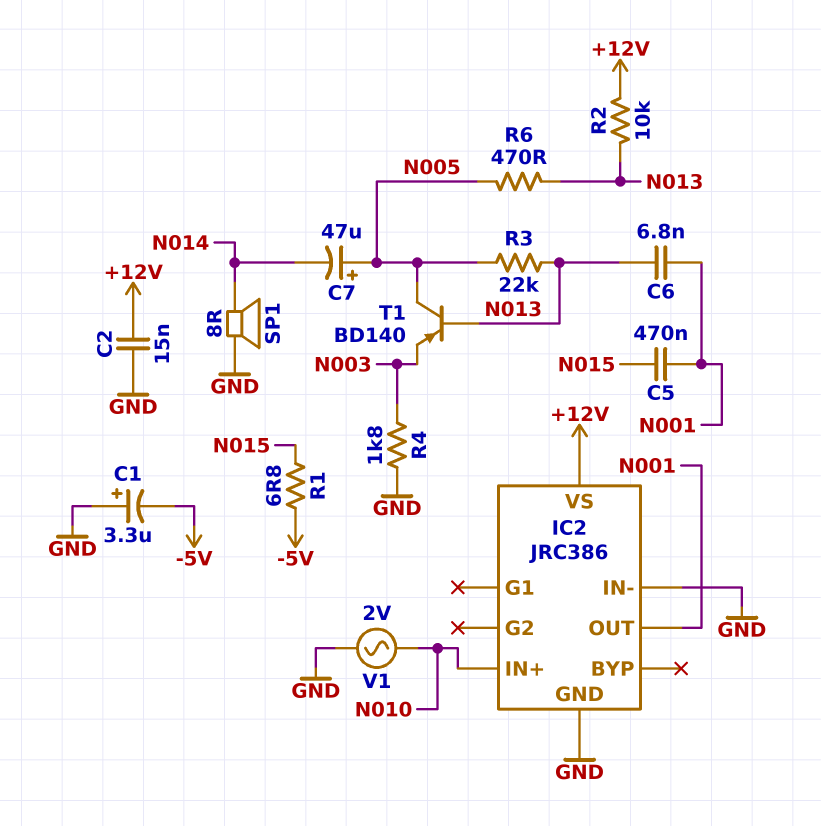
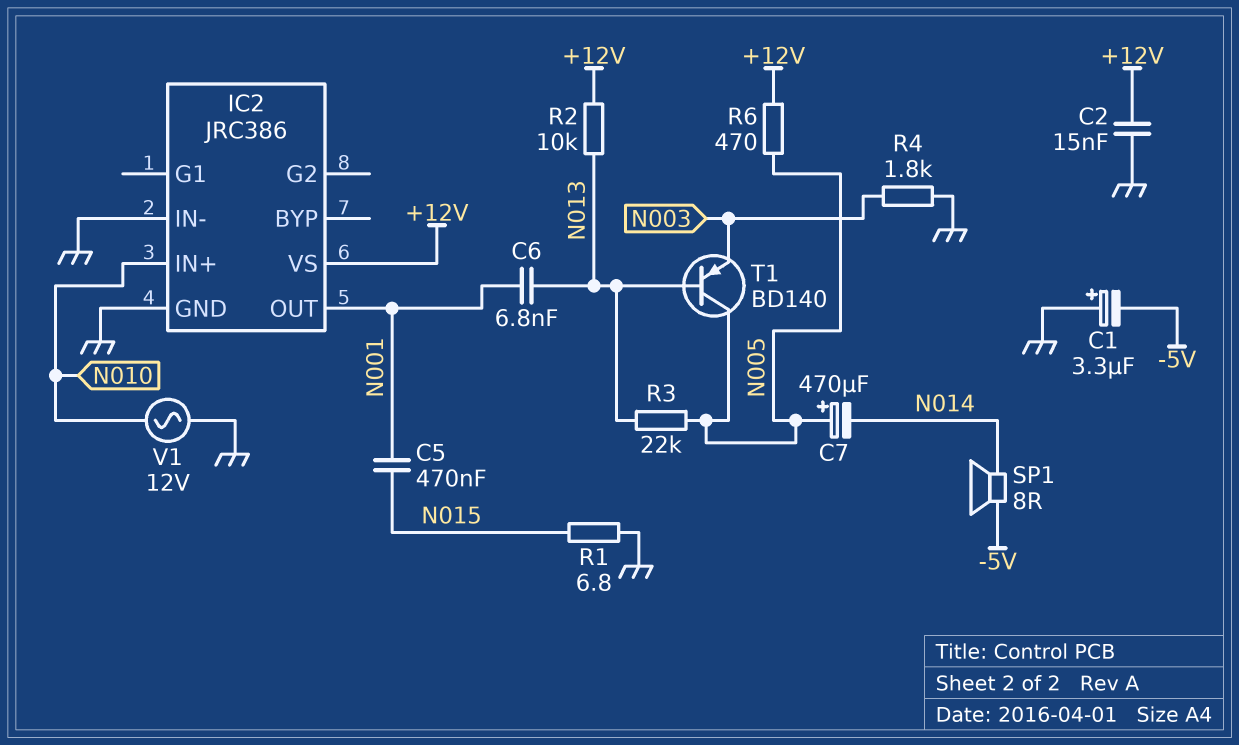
C7: 47uF (plus N005, minus N014) -> 470uF (plus N005, minus N014)
R1: 6.8 (-5V, N015) -> 6.8 (GND, N015)
R6: 470 (N005, N013) -> 470 (+12V, N005)
SP1: speaker 8R (GND, N014) -> speaker 8R (-5V, N014)
V1: AC 2V (GND, N010) -> AC 12V (GND, N010)

